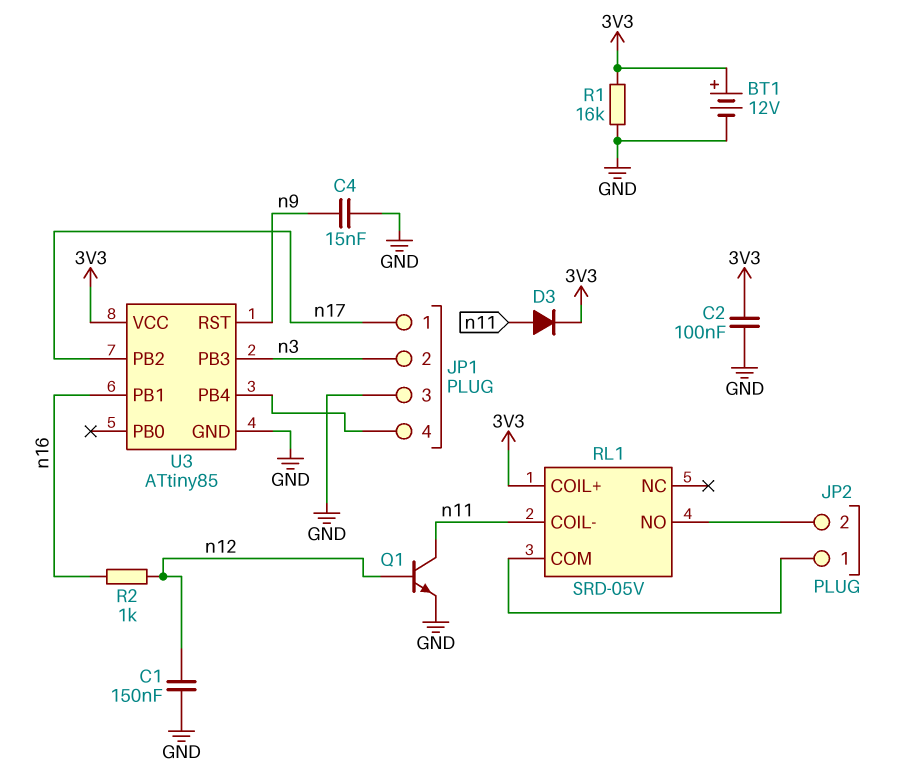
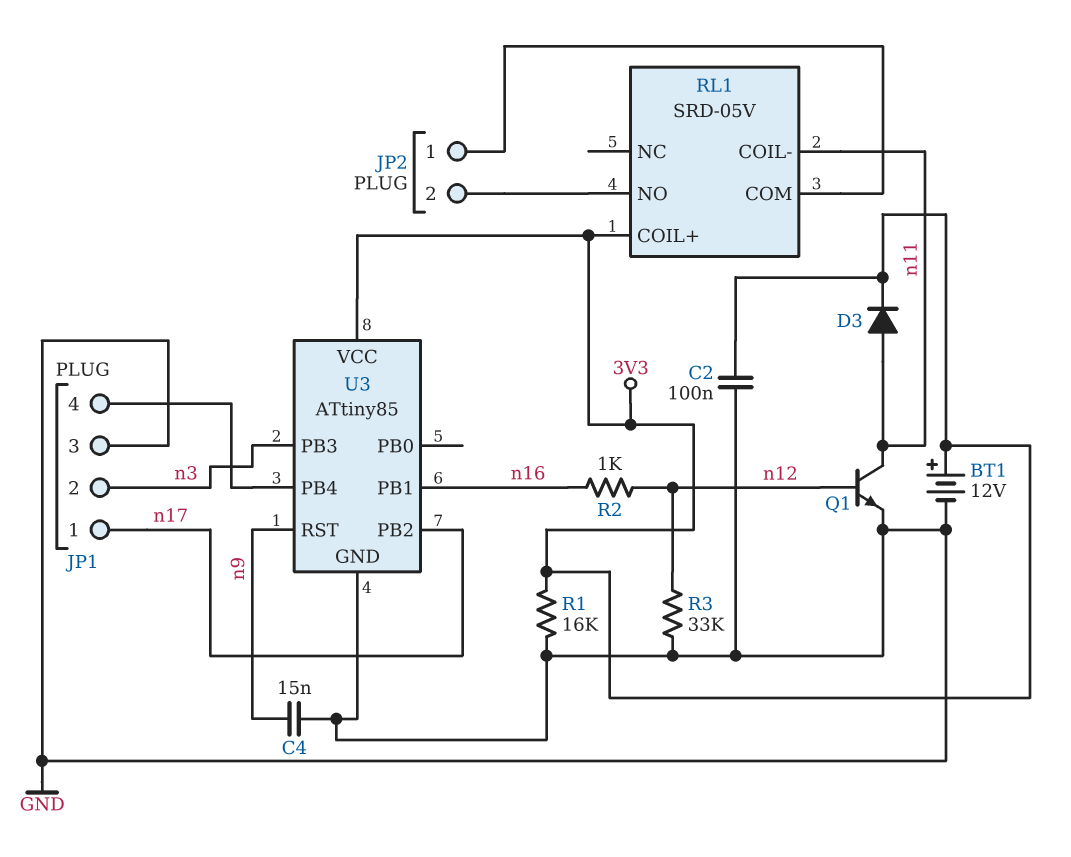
C1: 150nF (GND, n12) -> none
R3: none -> 33k (GND, n12)

